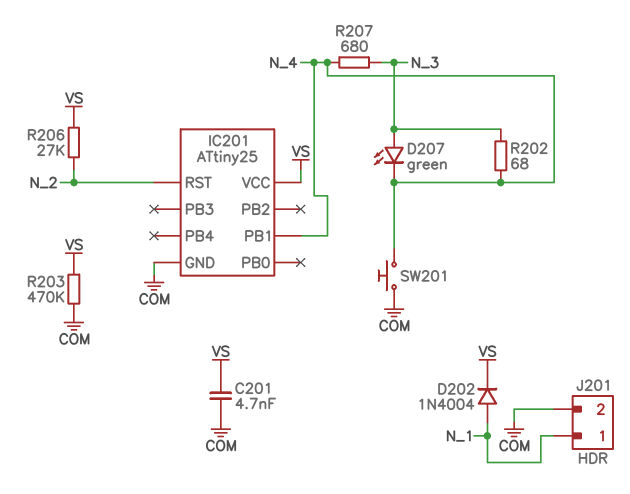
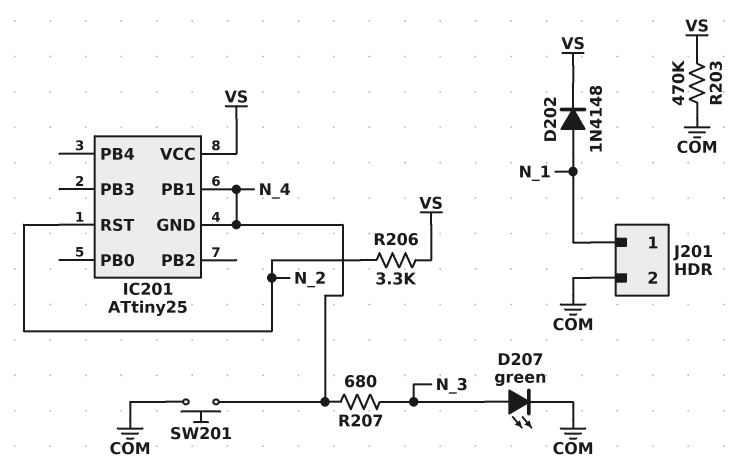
C201: 4.7nF (COM, VS) -> none
D202: diode 1N4004 (A N_1, K VS) -> diode 1N4148 (A N_1, K VS)
D207: LED green (A N_3, K N_4) -> LED green (A N_3, K COM)
IC201 pin GND: COM -> N_4
R202: 68 (N_3, N_4) -> none
R206: 27k (N_2, VS) -> 3.3k (N_2, VS)

